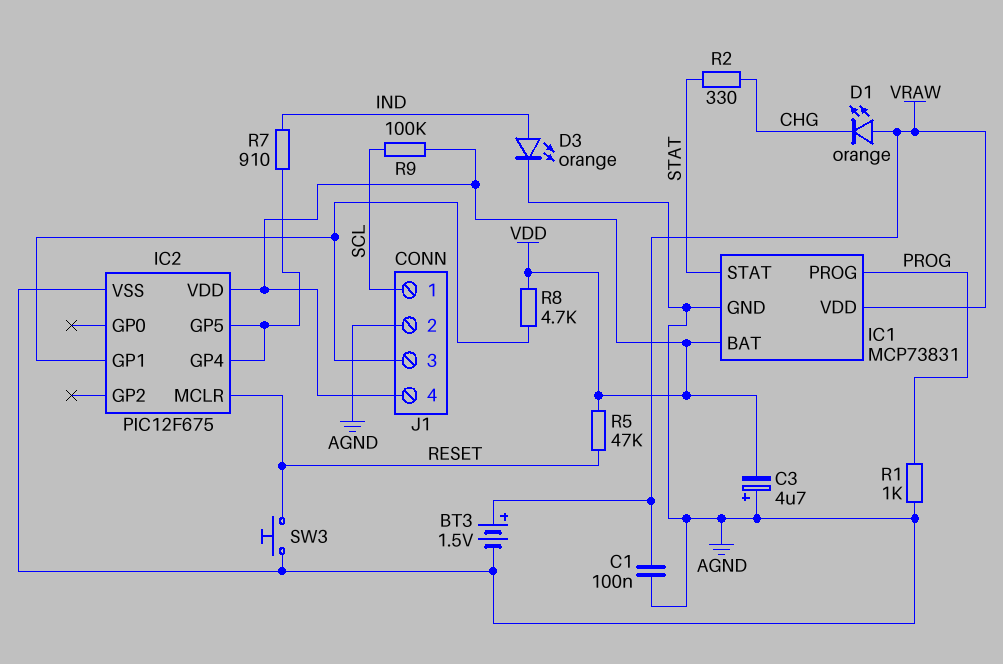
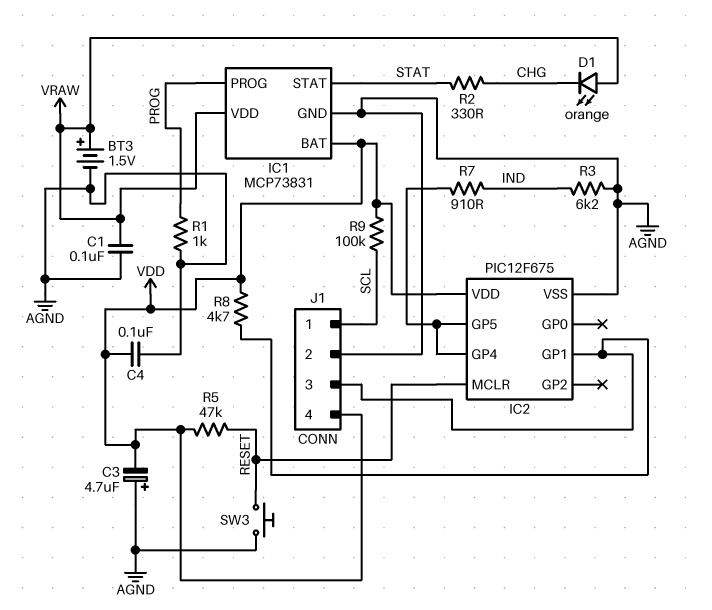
C4: none -> 100nF (AGND, VDD)
D3: LED orange (A IND, K AGND) -> none
R3: none -> 6.2k (AGND, IND)

